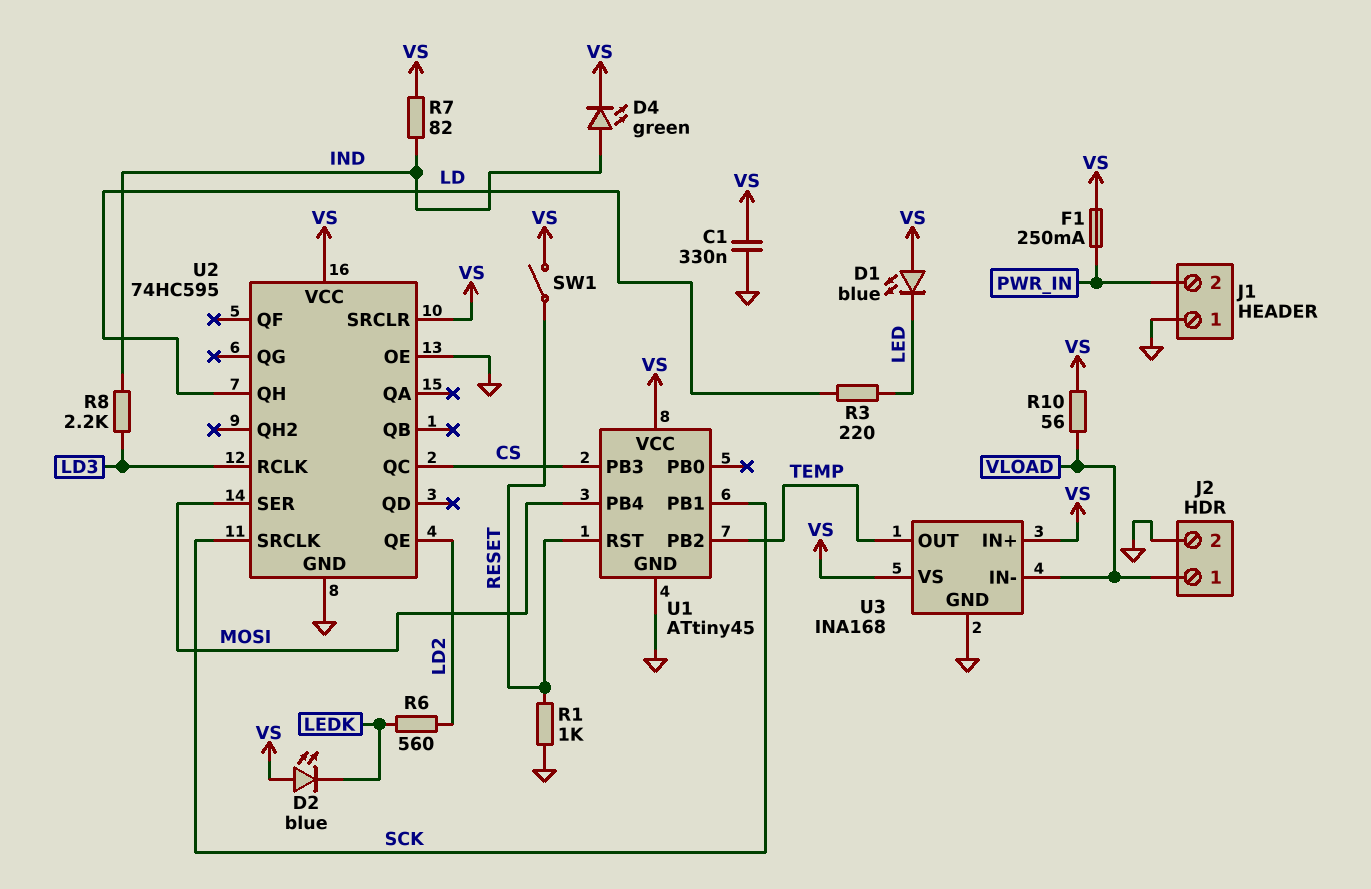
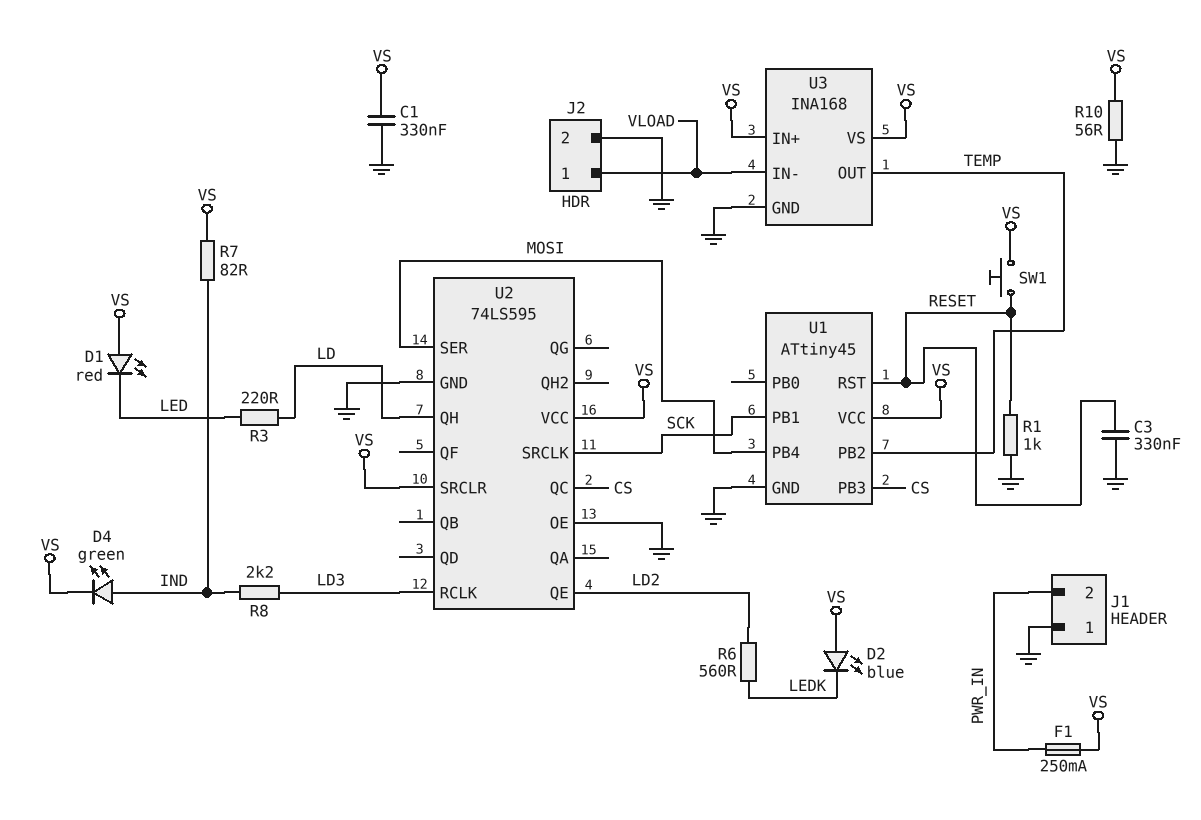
C3: none -> 330nF (GND, RESET)
D1: LED blue (A VS, K LED) -> LED red (A VS, K LED)
R10: 56 (VLOAD, VS) -> 56 (GND, VS)
SW1: switch (RESET, VS) -> button (RESET, VS)
U2: 74HC595 -> 74LS595

